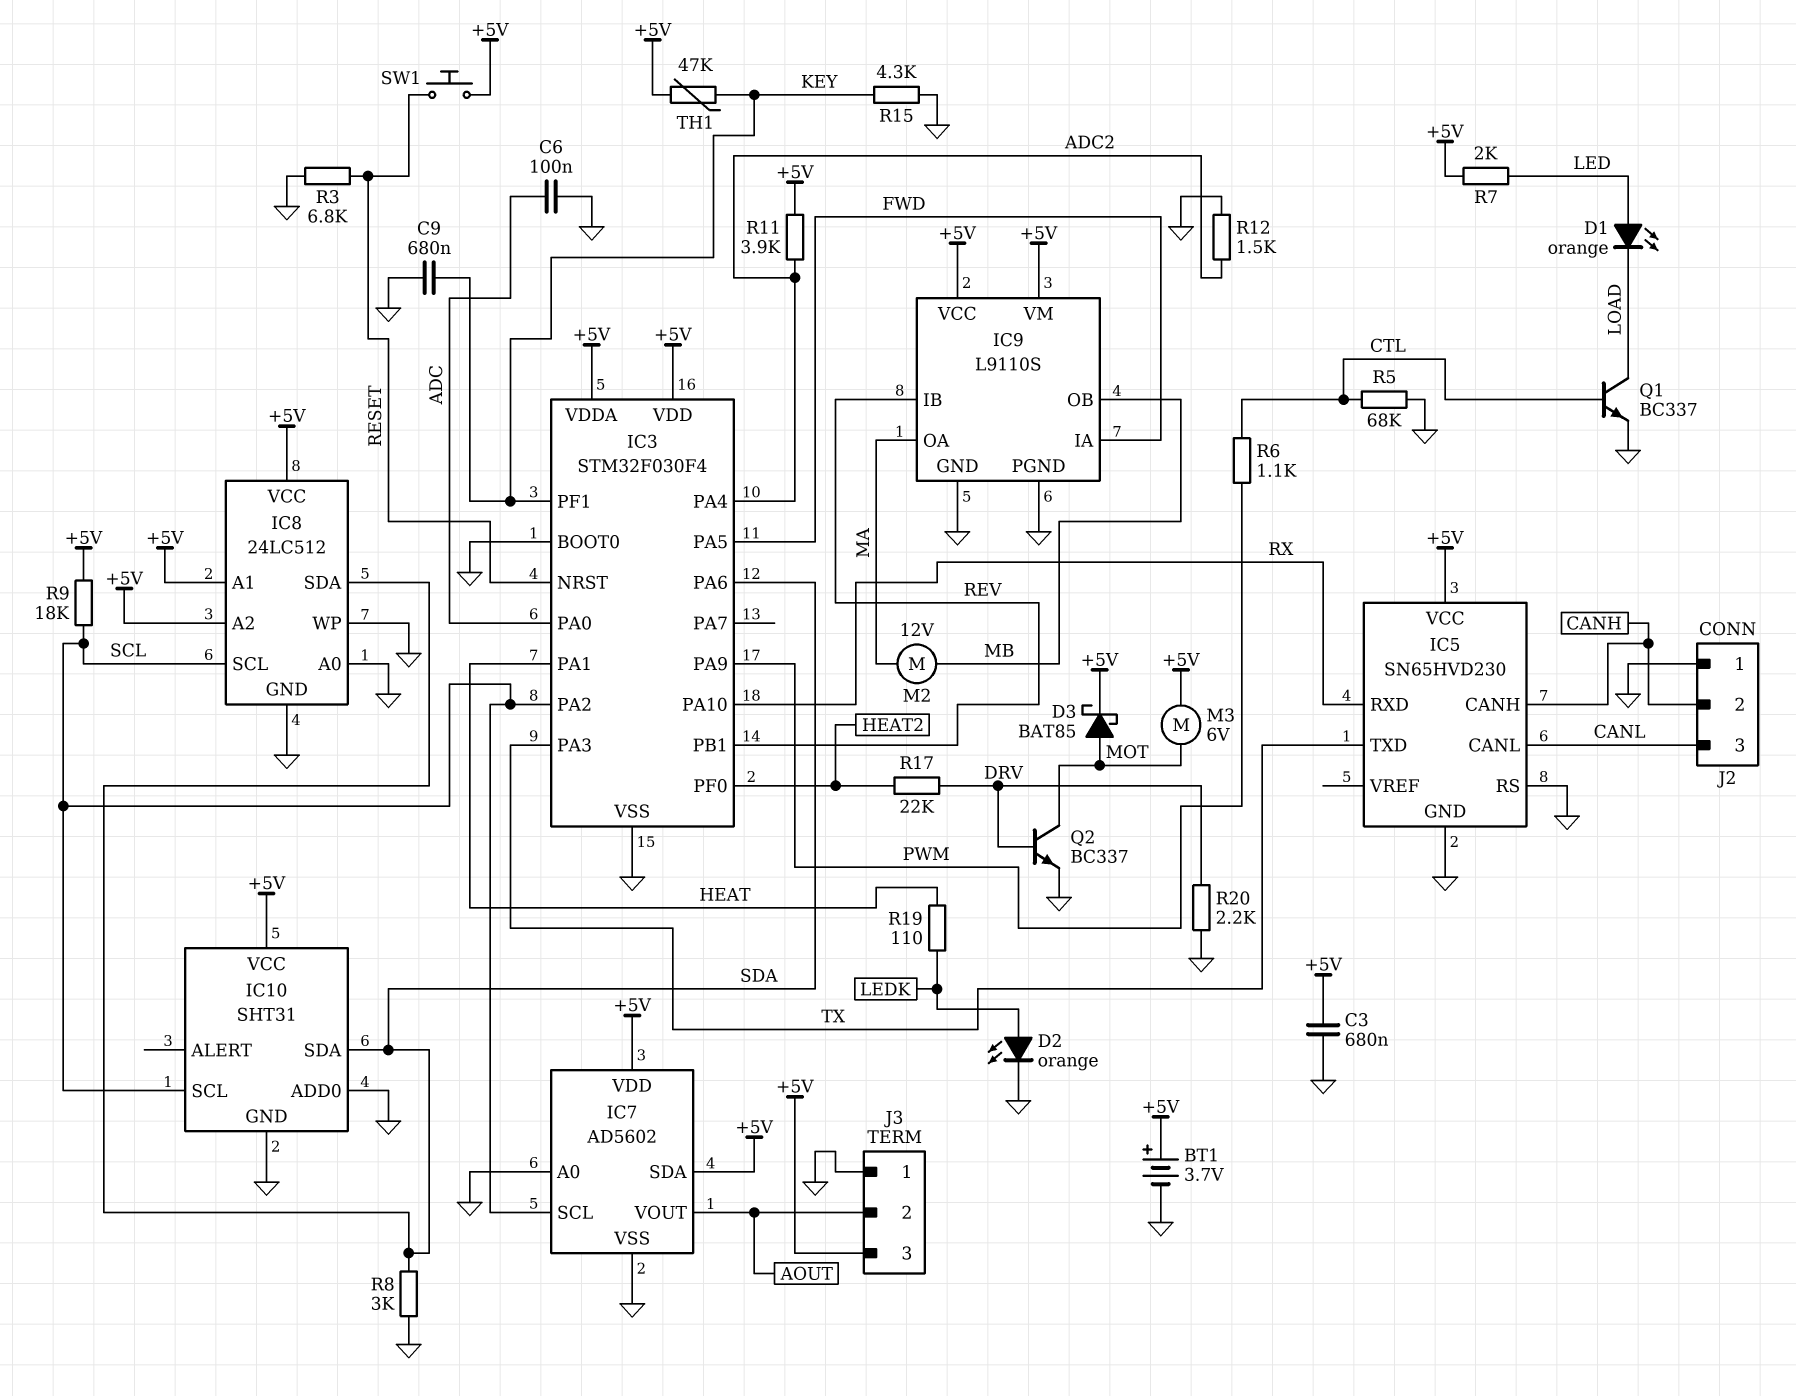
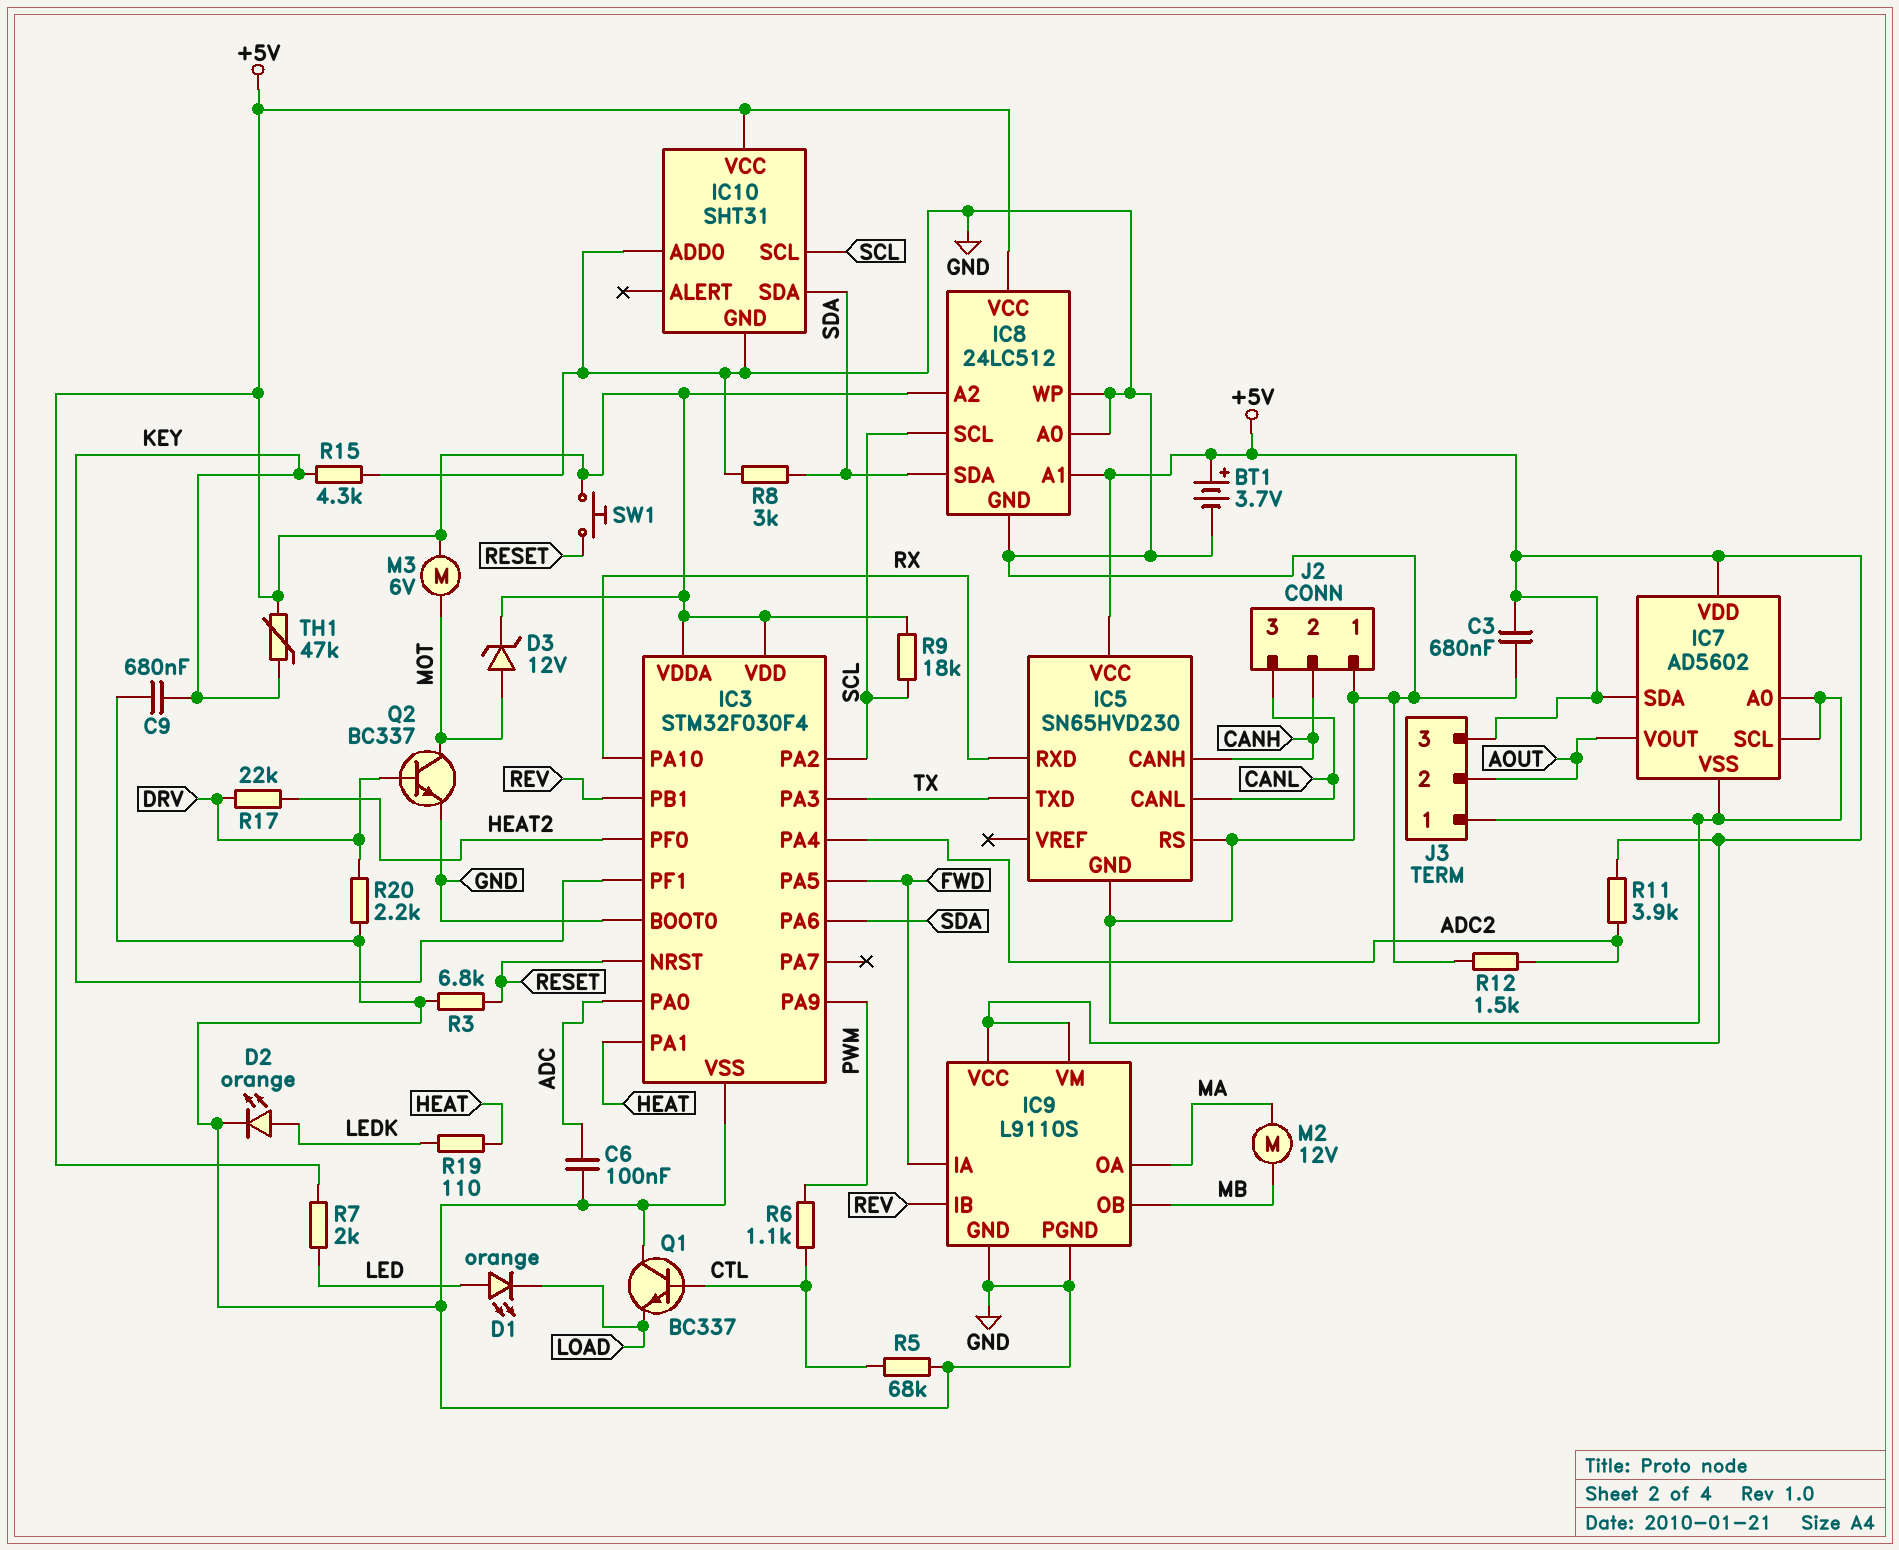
D3: schottky BAT85 (A MOT, K +5V) -> zener 12V (A MOT, K +5V)
IC7 pin SCL: SCL -> GND
Q1: NPN BC337 (B CTL, C LOAD, E GND) -> NPN BC337 (B CTL, C GND, E LOAD)

